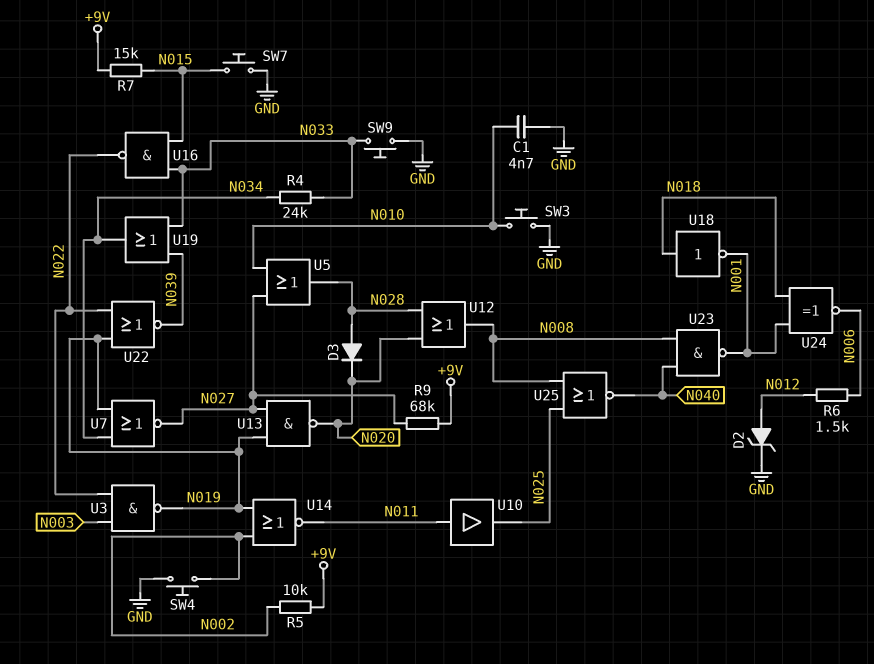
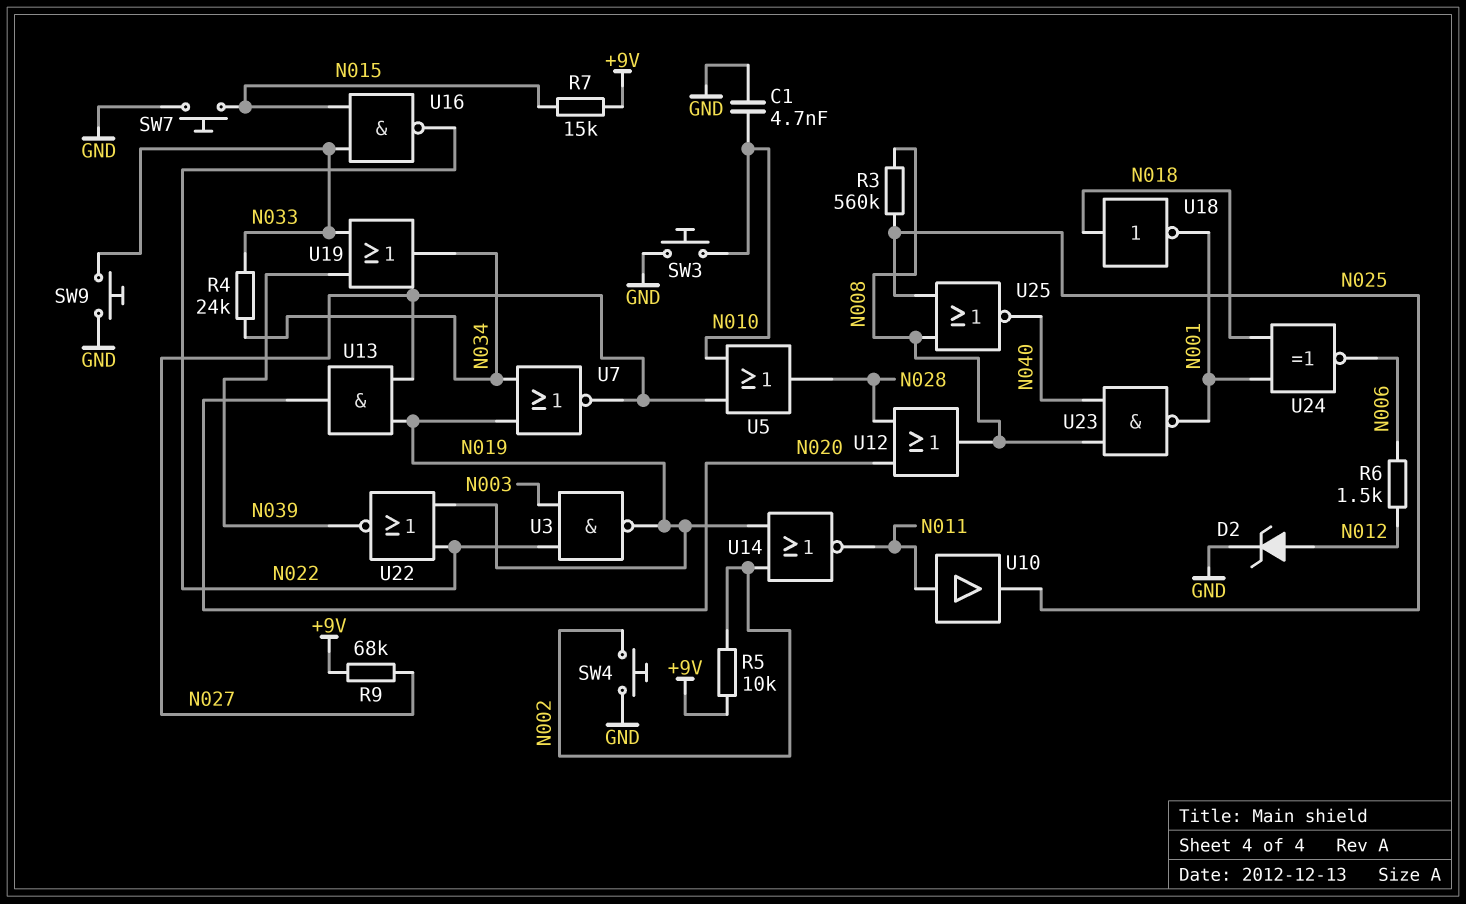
D3: diode (A N028, K N020) -> none
R3: none -> 560k (N008, N025)
U13: NAND (in N019, in N027, out N020) -> AND (in N019, in N027, out N020)

